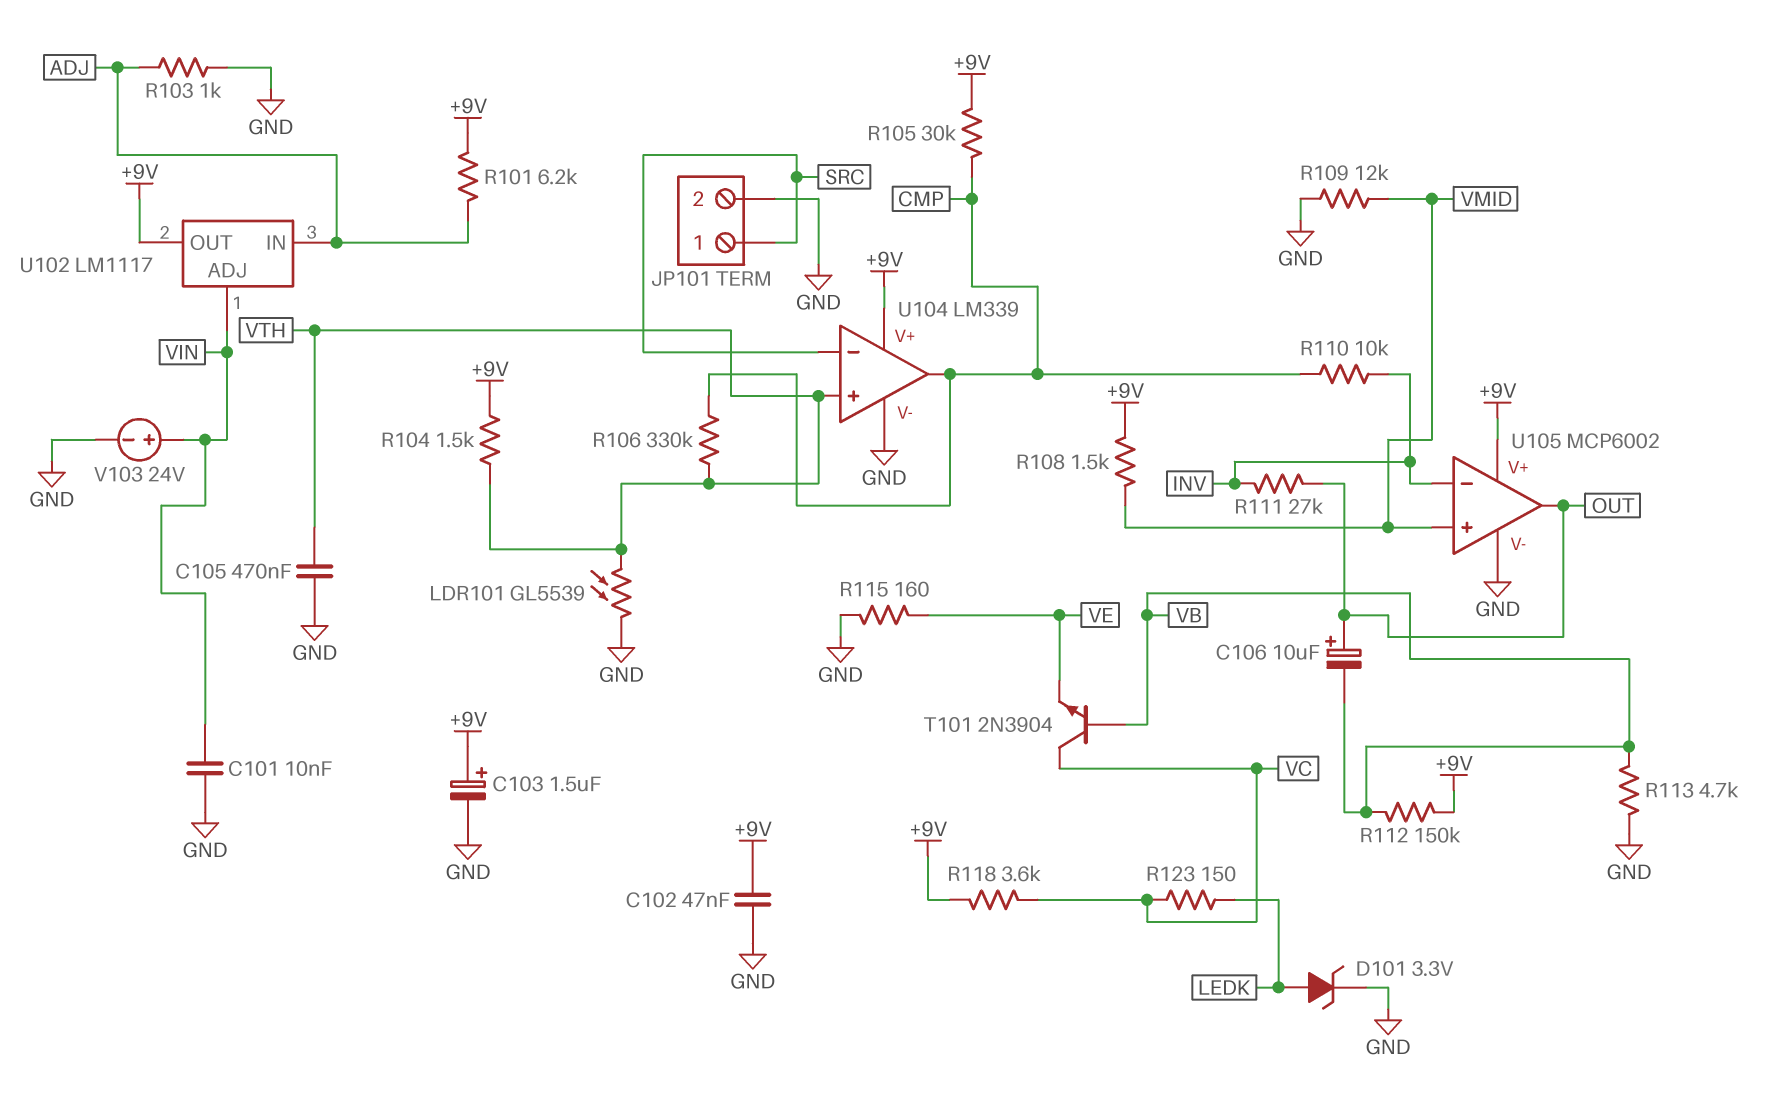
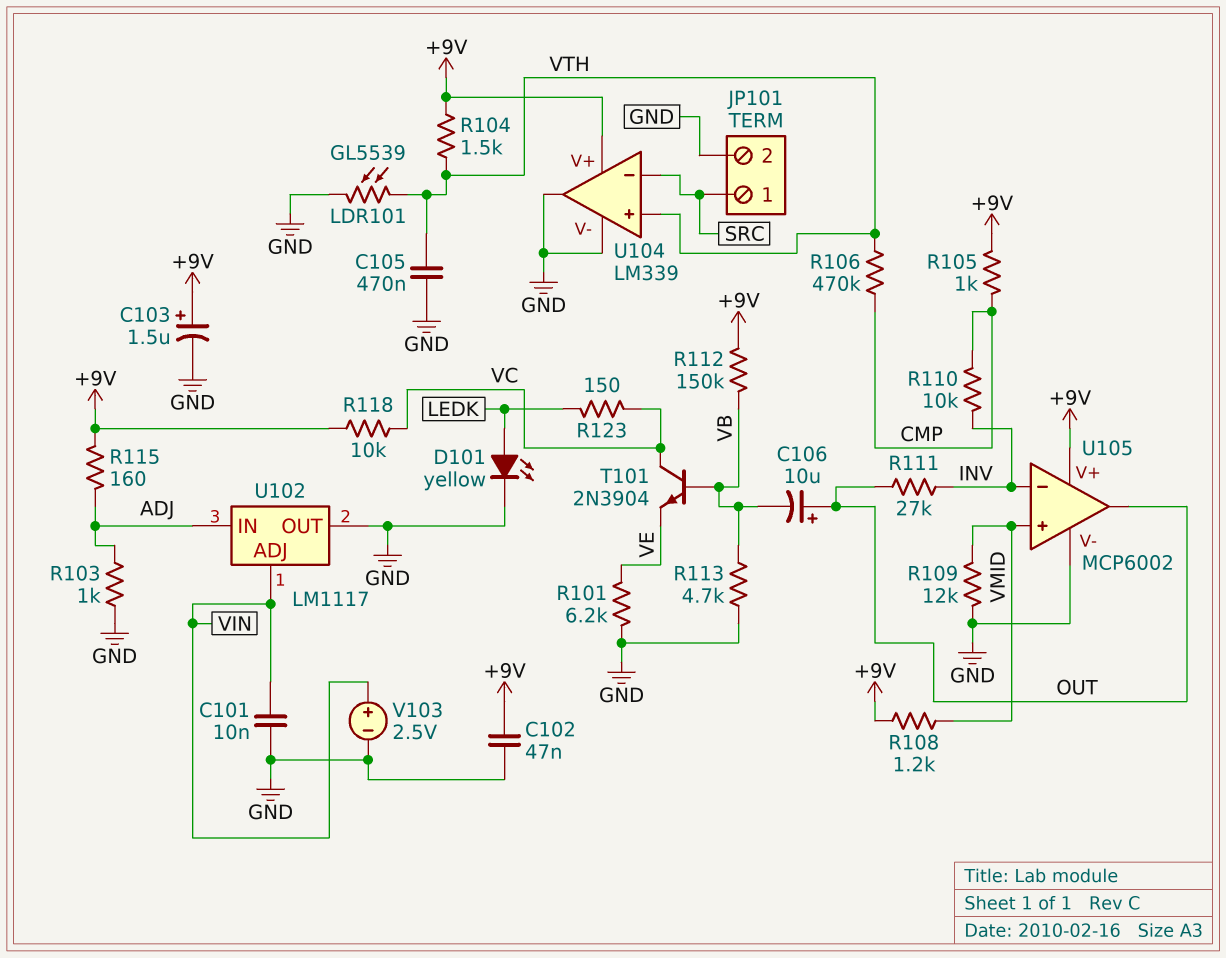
D101: zener 3.3V (A LEDK, K GND) -> LED yellow (A LEDK, K GND)
R101: 6.2k (+9V, ADJ) -> 6.2k (GND, VE)
R105: 30k (+9V, CMP) -> 1k (+9V, CMP)
R106: 330k (CMP, VTH) -> 470k (CMP, VTH)
R108: 1.5k (+9V, VMID) -> 1.2k (+9V, VMID)
R115: 160 (GND, VE) -> 160 (+9V, ADJ)
R118: 3.6k (+9V, VC) -> 10k (+9V, VC)
U102 pin OUT: +9V -> GND
U104 pin out: CMP -> GND
V103: 24V (plus VIN, minus GND) -> 2.5V (plus VIN, minus GND)

